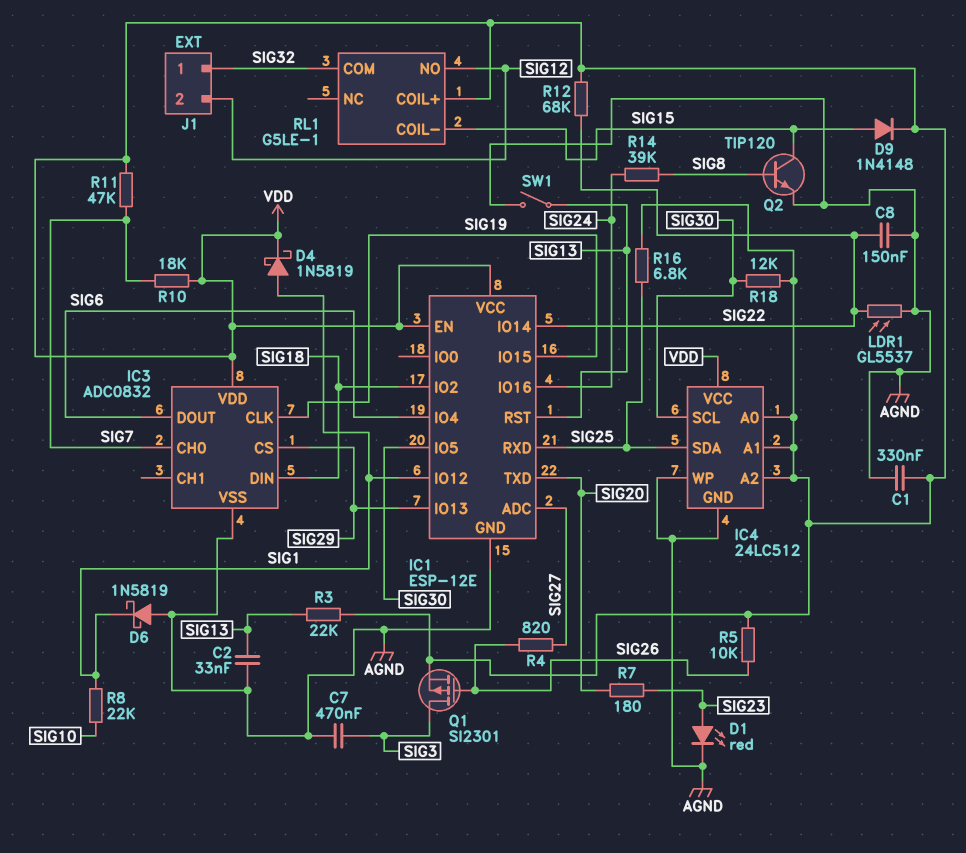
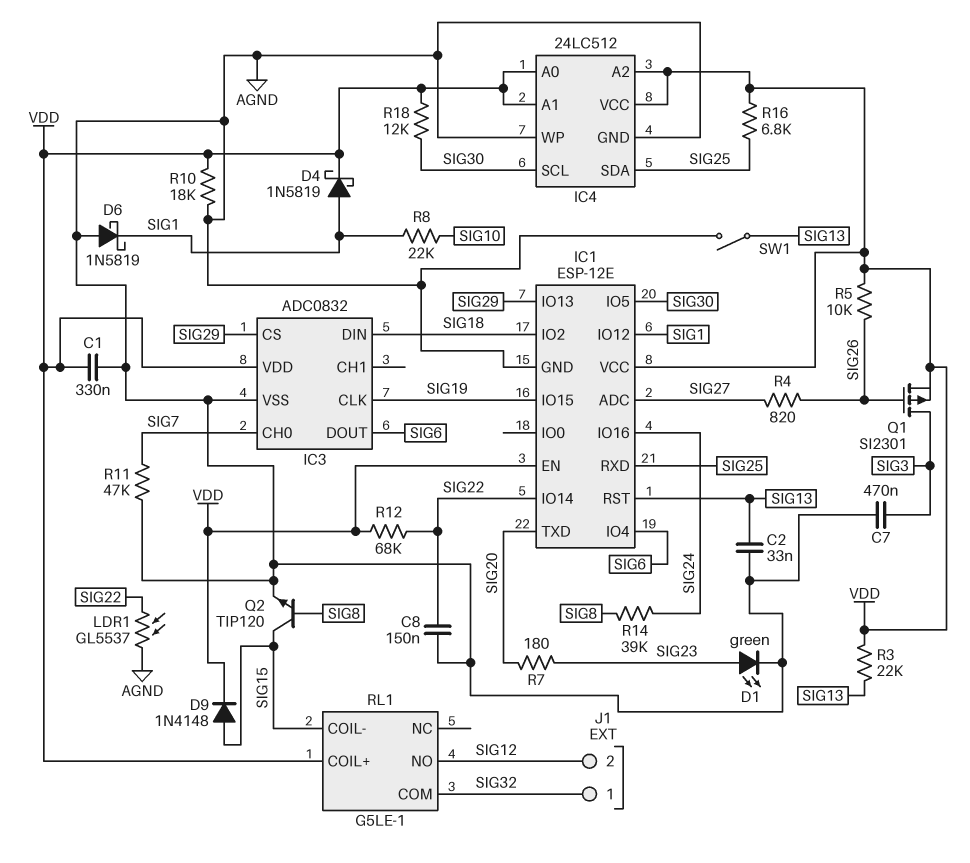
D1: LED red (A SIG23, K AGND) -> LED green (A SIG23, K AGND)
R10: 18k (SIG7, VDD) -> 18k (AGND, VDD)
R11: 47k (SIG7, VDD) -> 47k (AGND, SIG7)

